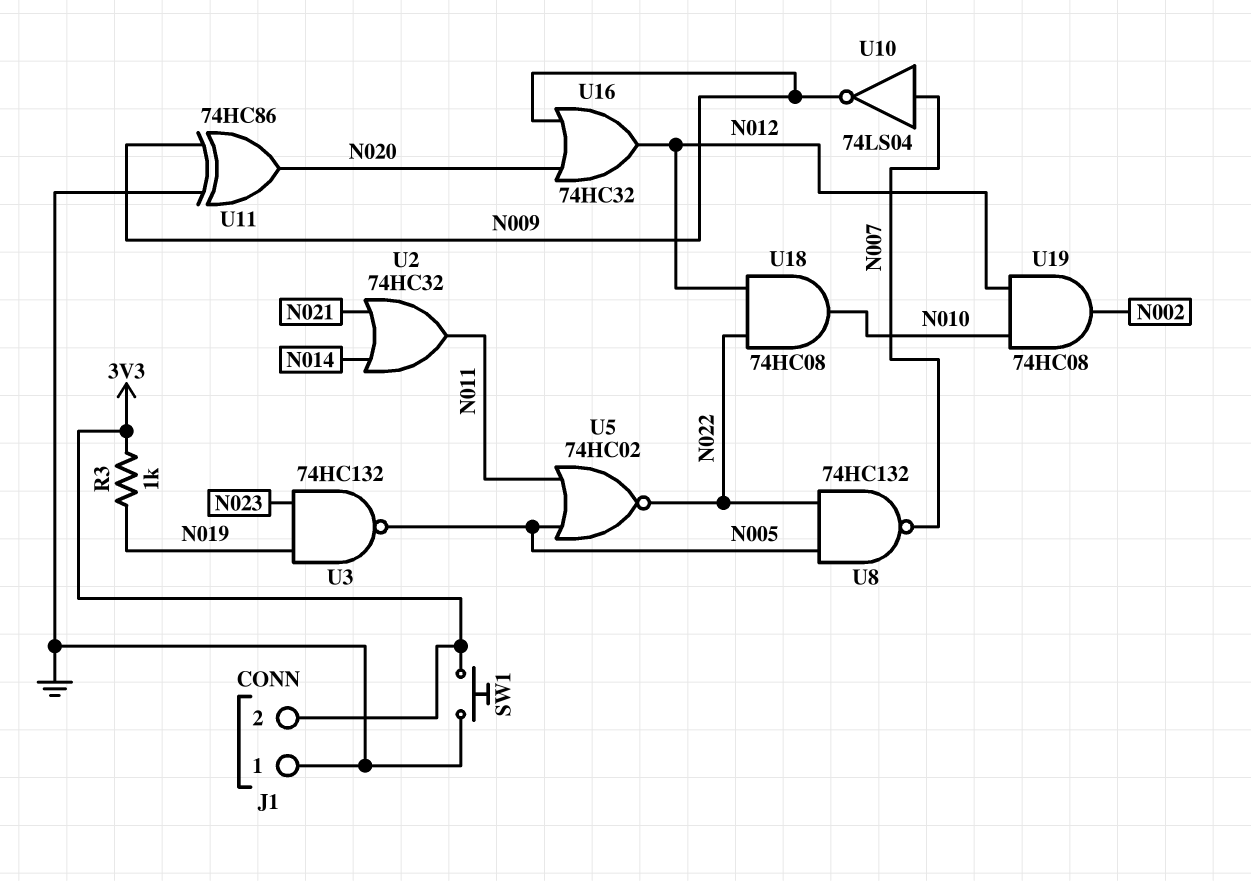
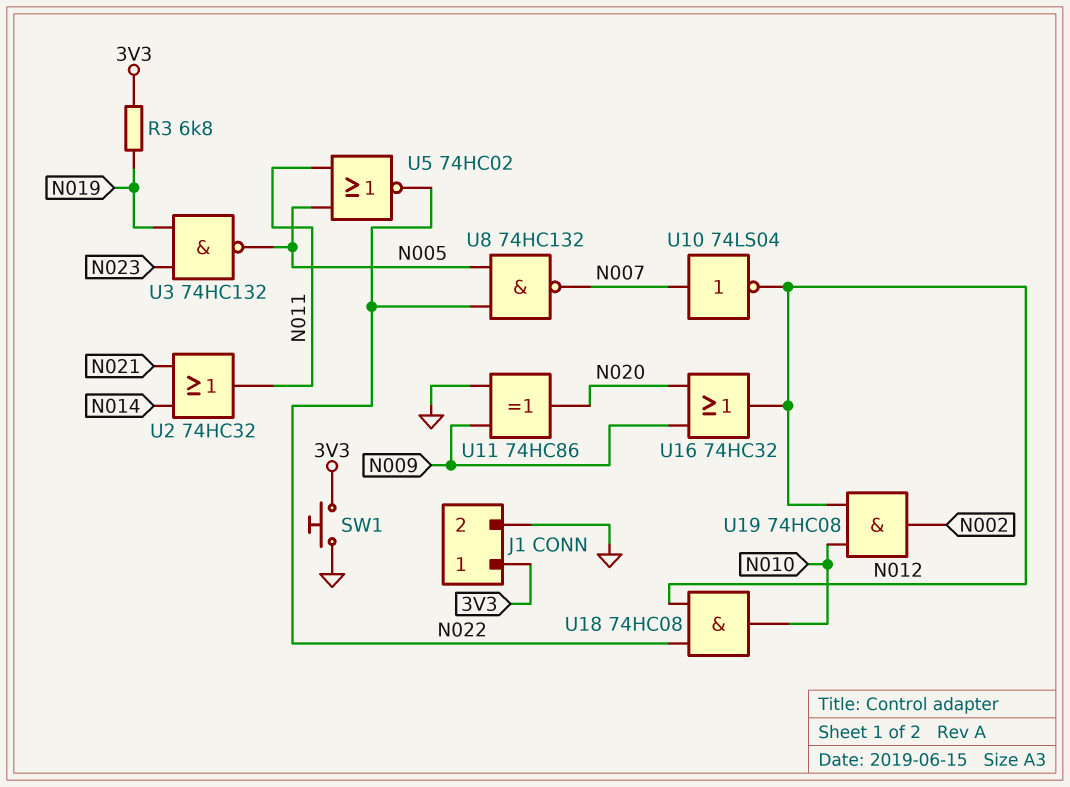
J1 pin 1: GND -> 3V3
J1 pin 2: 3V3 -> GND
R3: 1k (3V3, N019) -> 6.8k (3V3, N019)
U10: NOT 74LS04 (in N007, out N009) -> NOT 74LS04 (in N007, out N012)

